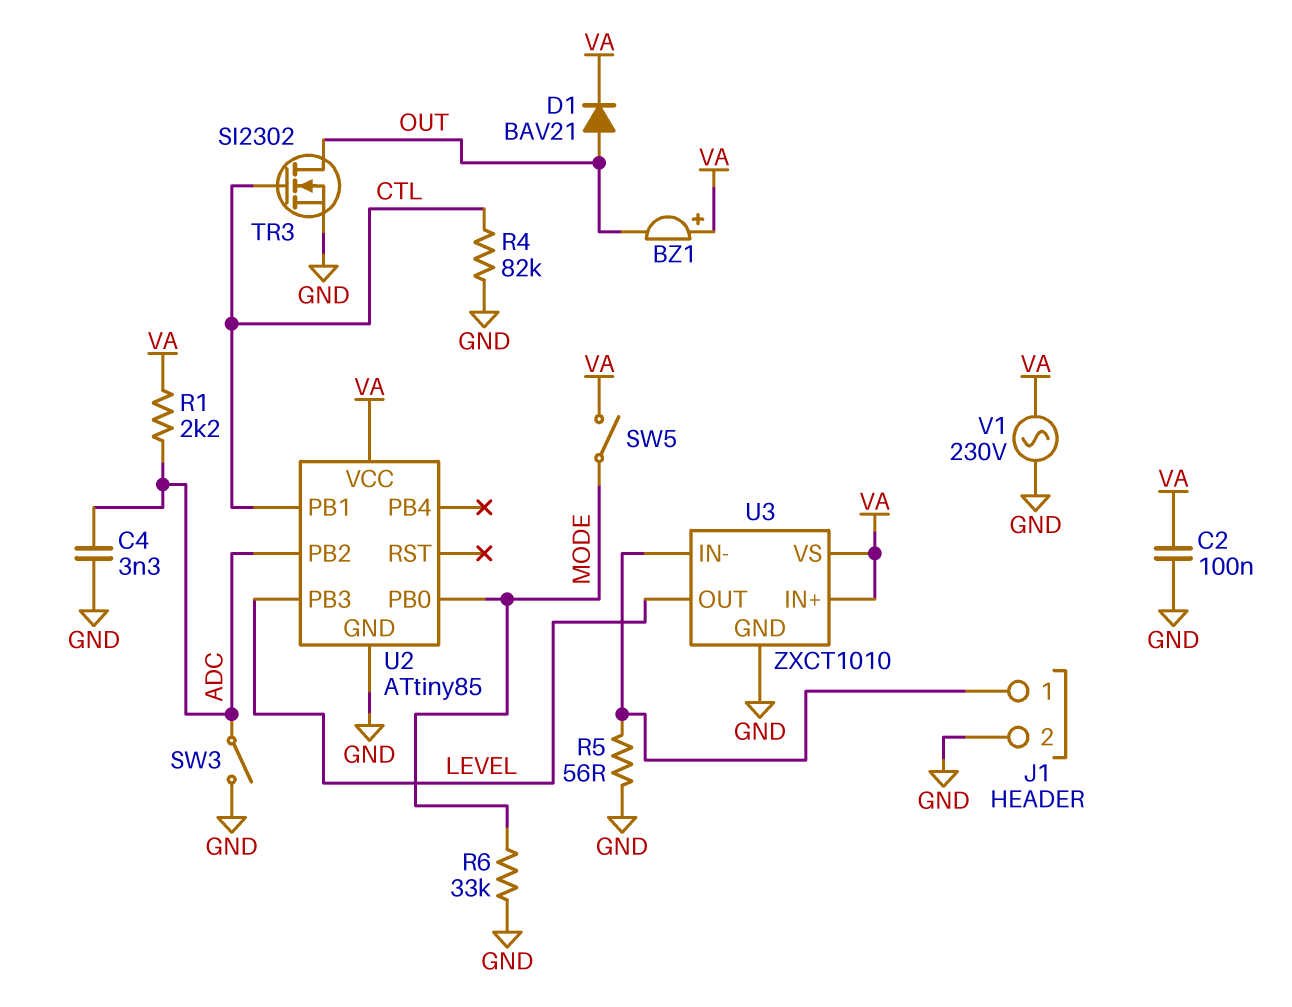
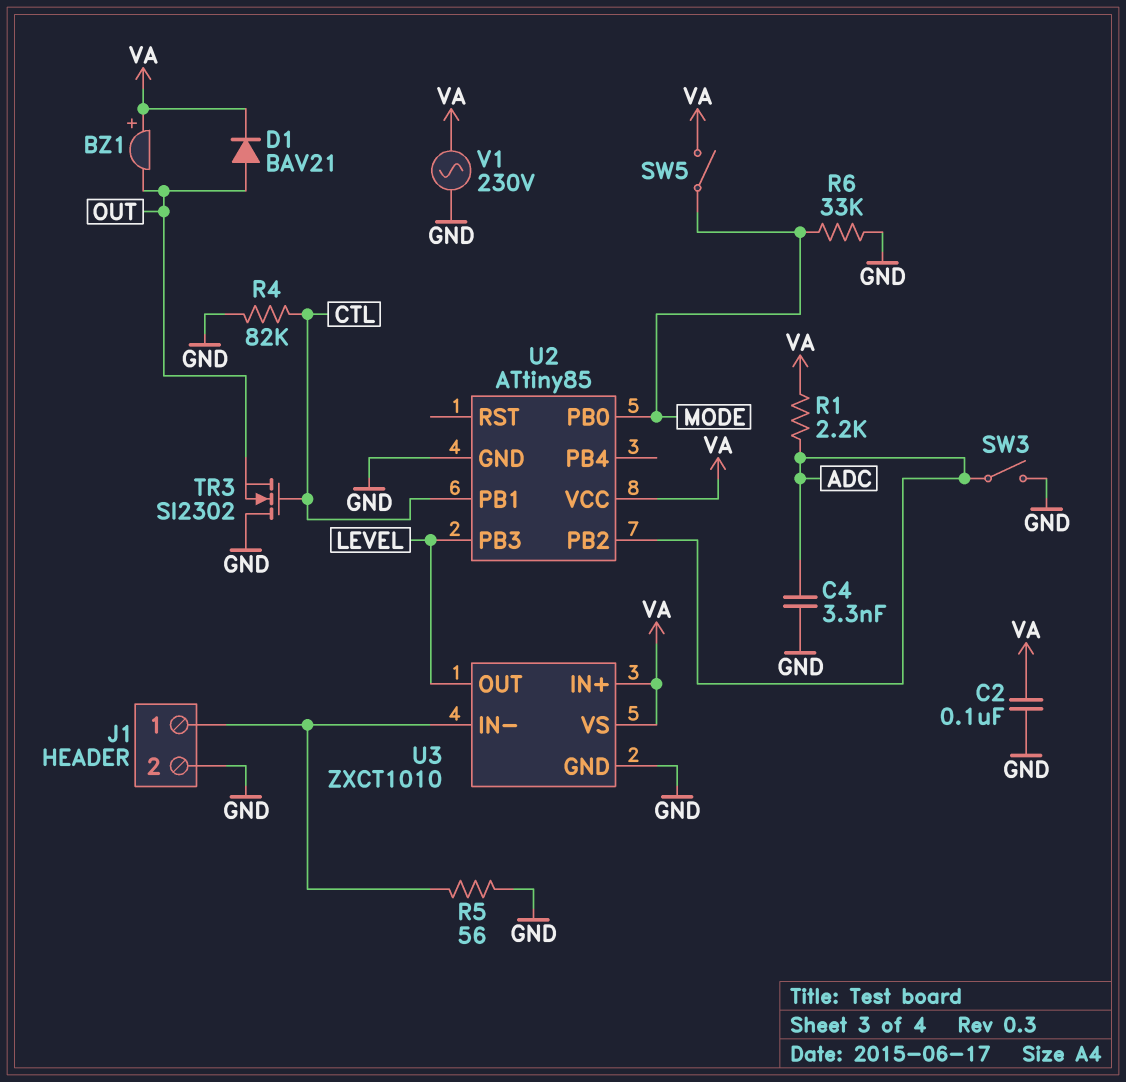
TR3: NMOS SI2302 (G CTL, D OUT, S GND) -> NMOS SI2302 (G CTL, D GND, S OUT)

